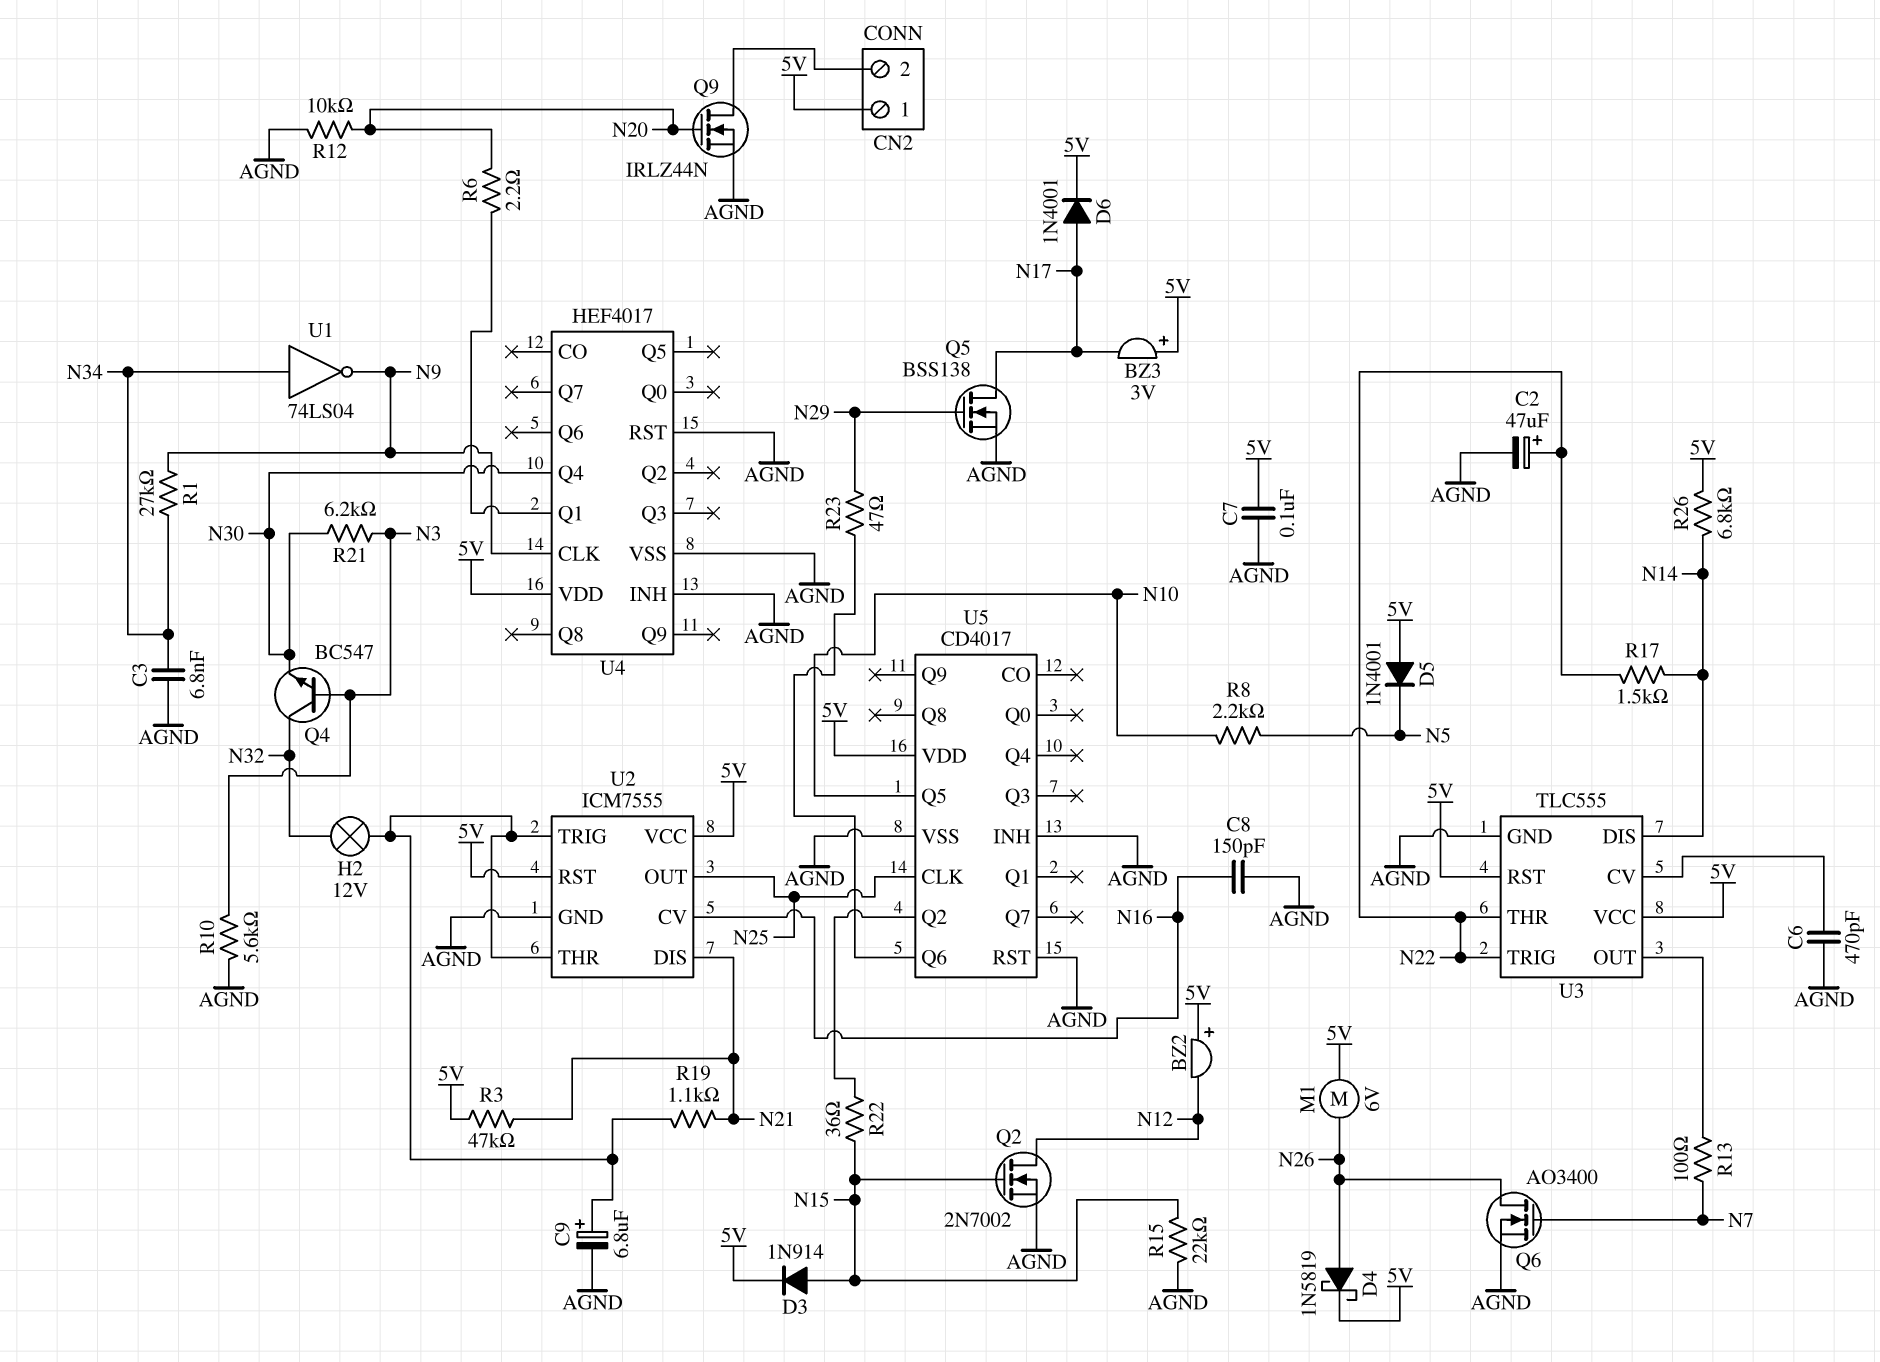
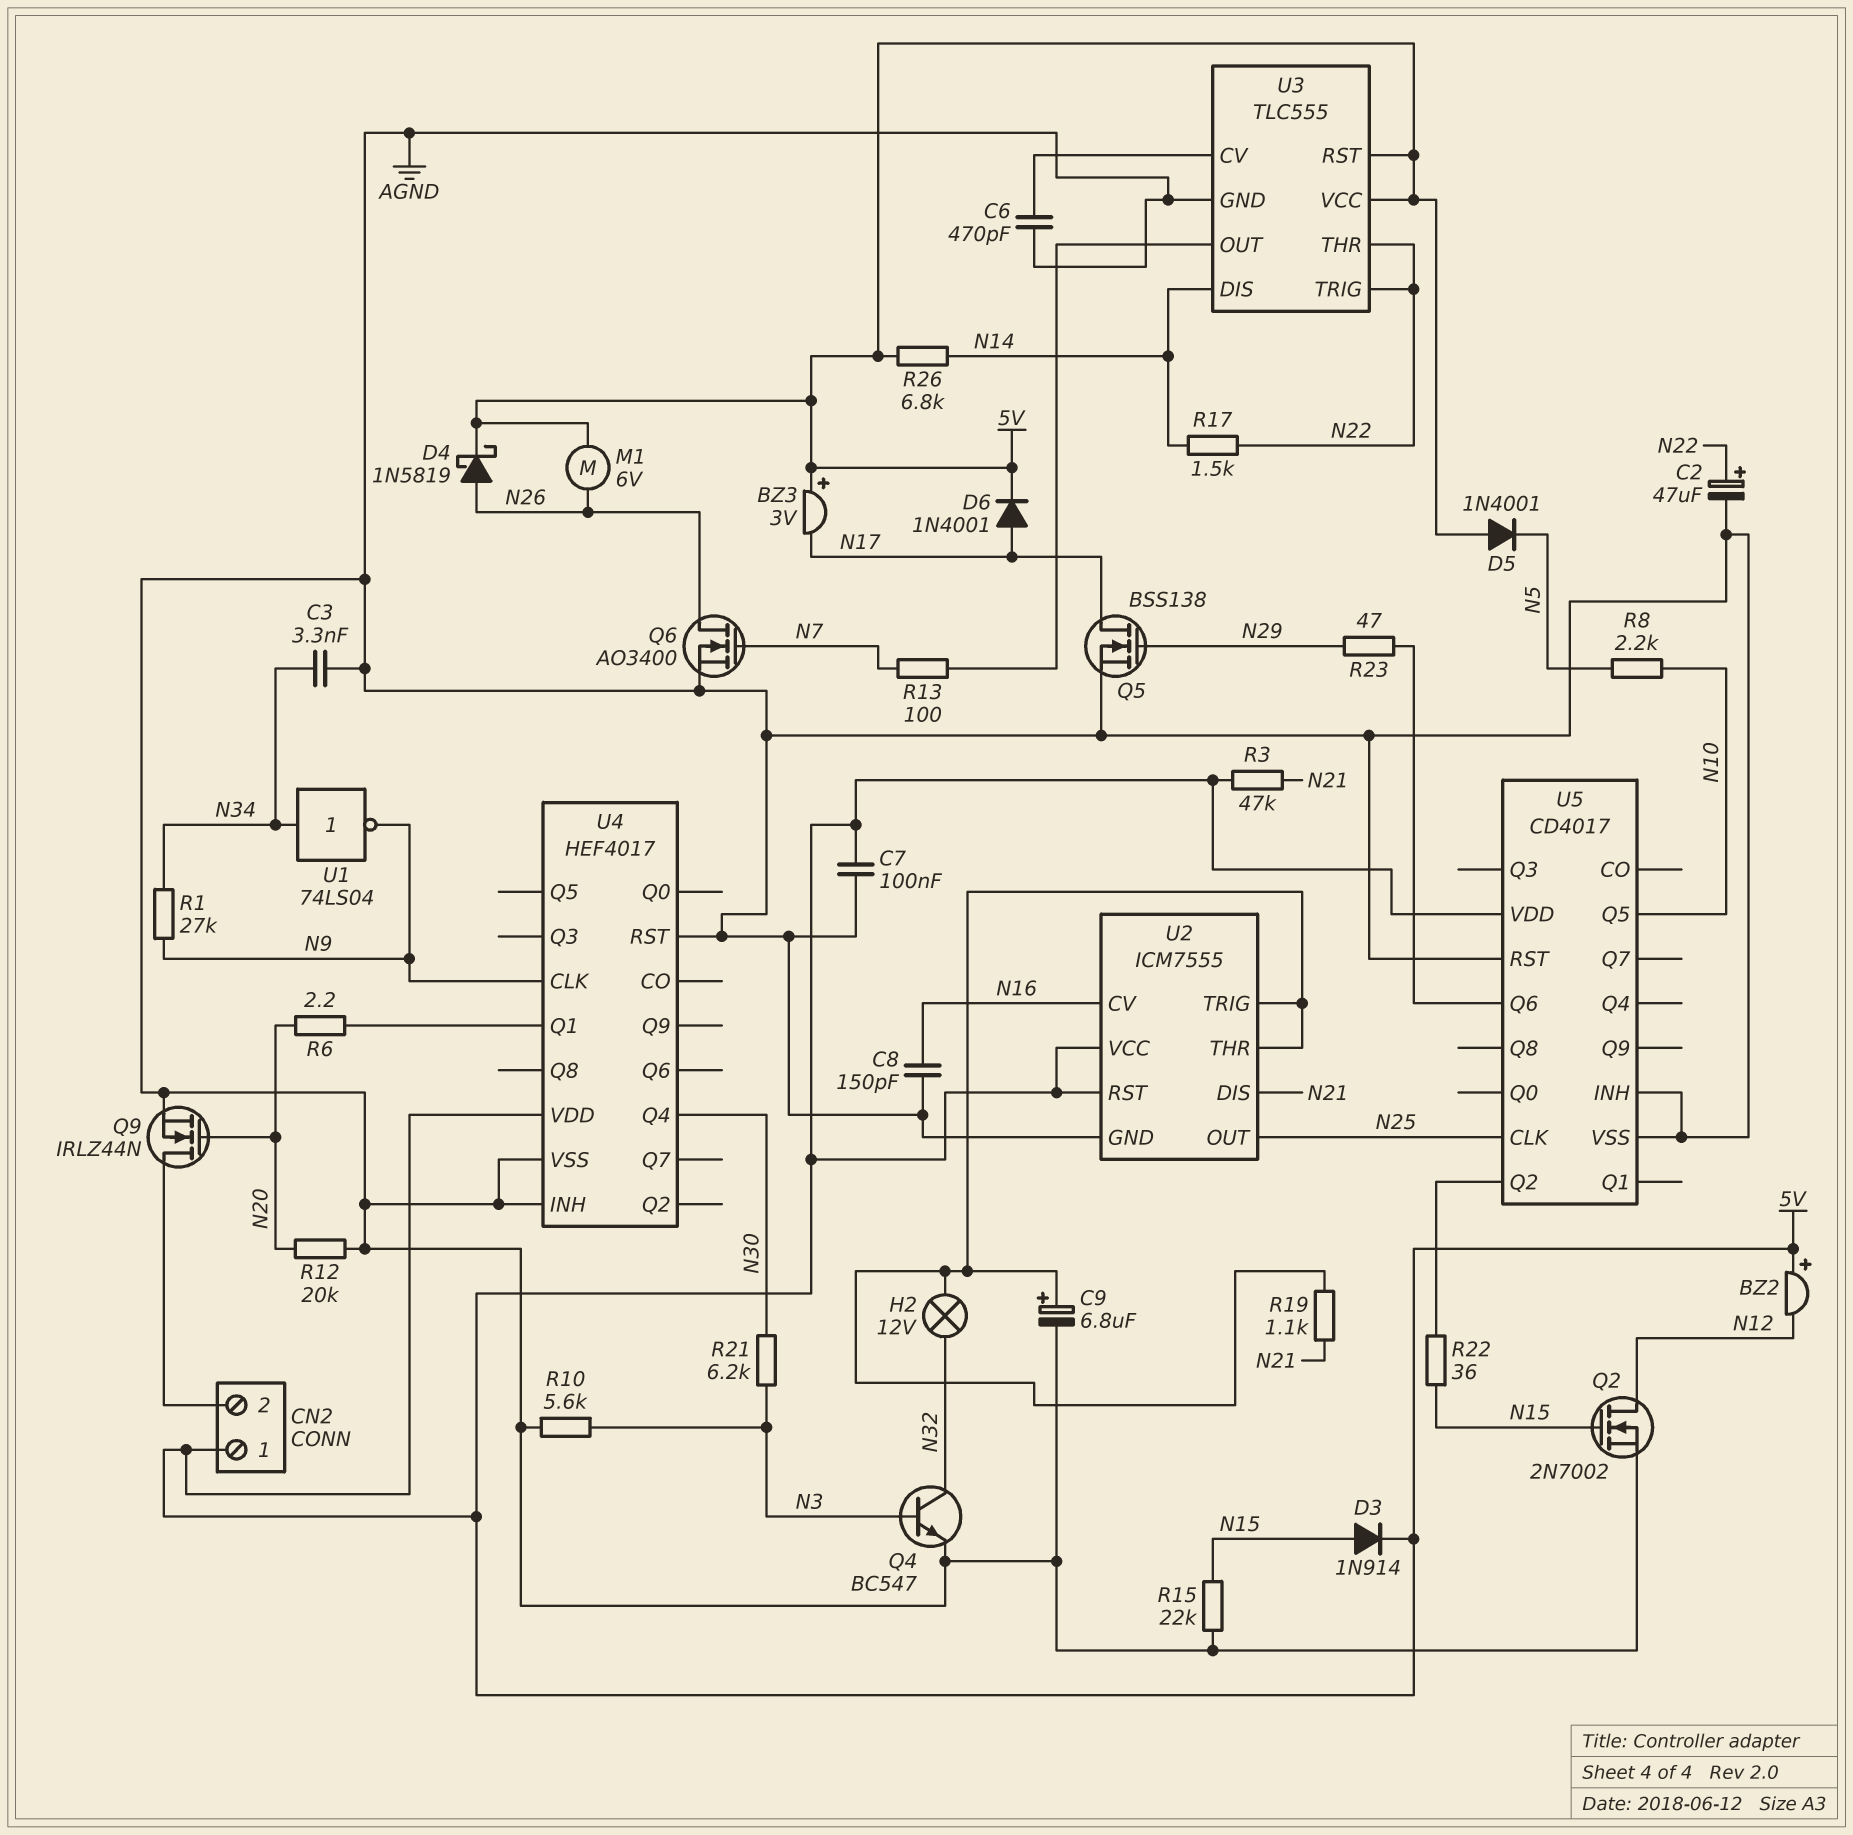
C3: 6.8nF (AGND, N34) -> 3.3nF (AGND, N34)
Q4: NPN BC547 (B N3, C N32, E N30) -> NPN BC547 (B N3, C N32, E AGND)
R12: 10k (AGND, N20) -> 20k (AGND, N20)

